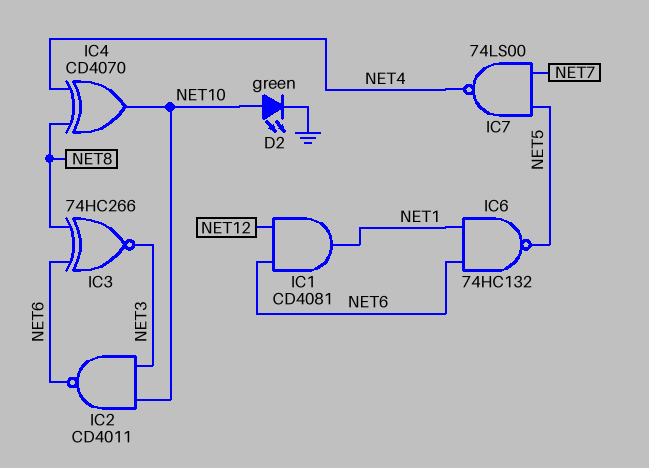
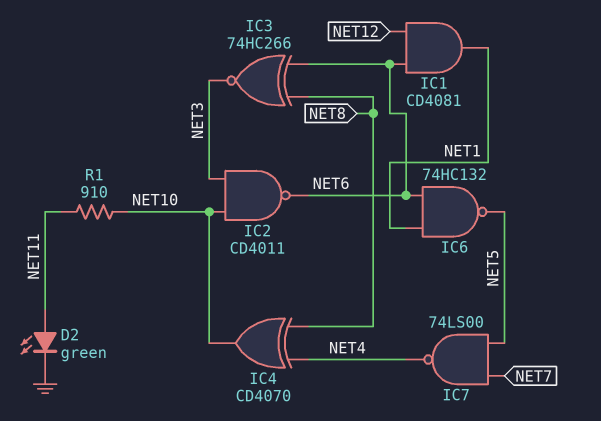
D2: LED green (A NET10, K GND) -> LED green (A NET11, K GND)
R1: none -> 910 (NET10, NET11)

